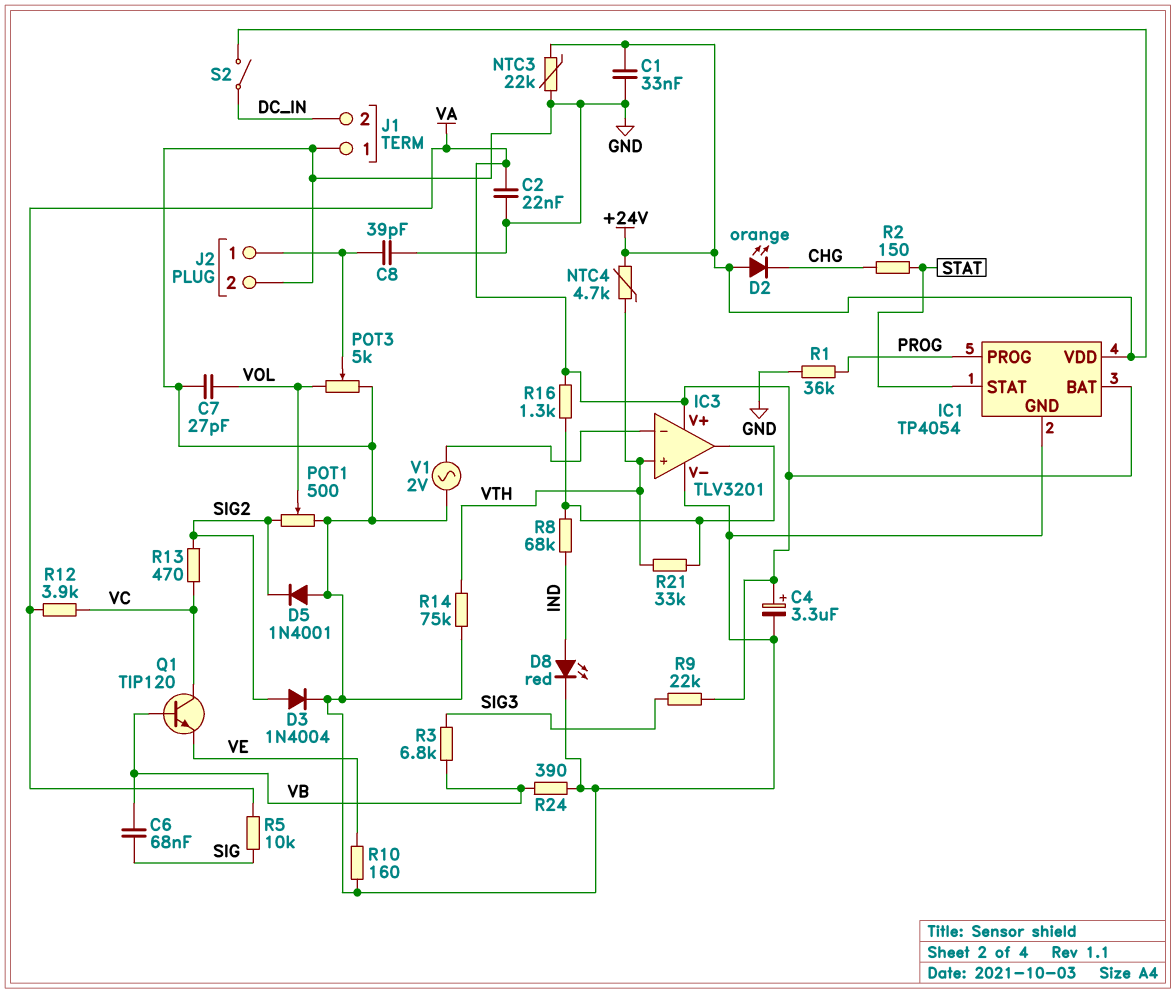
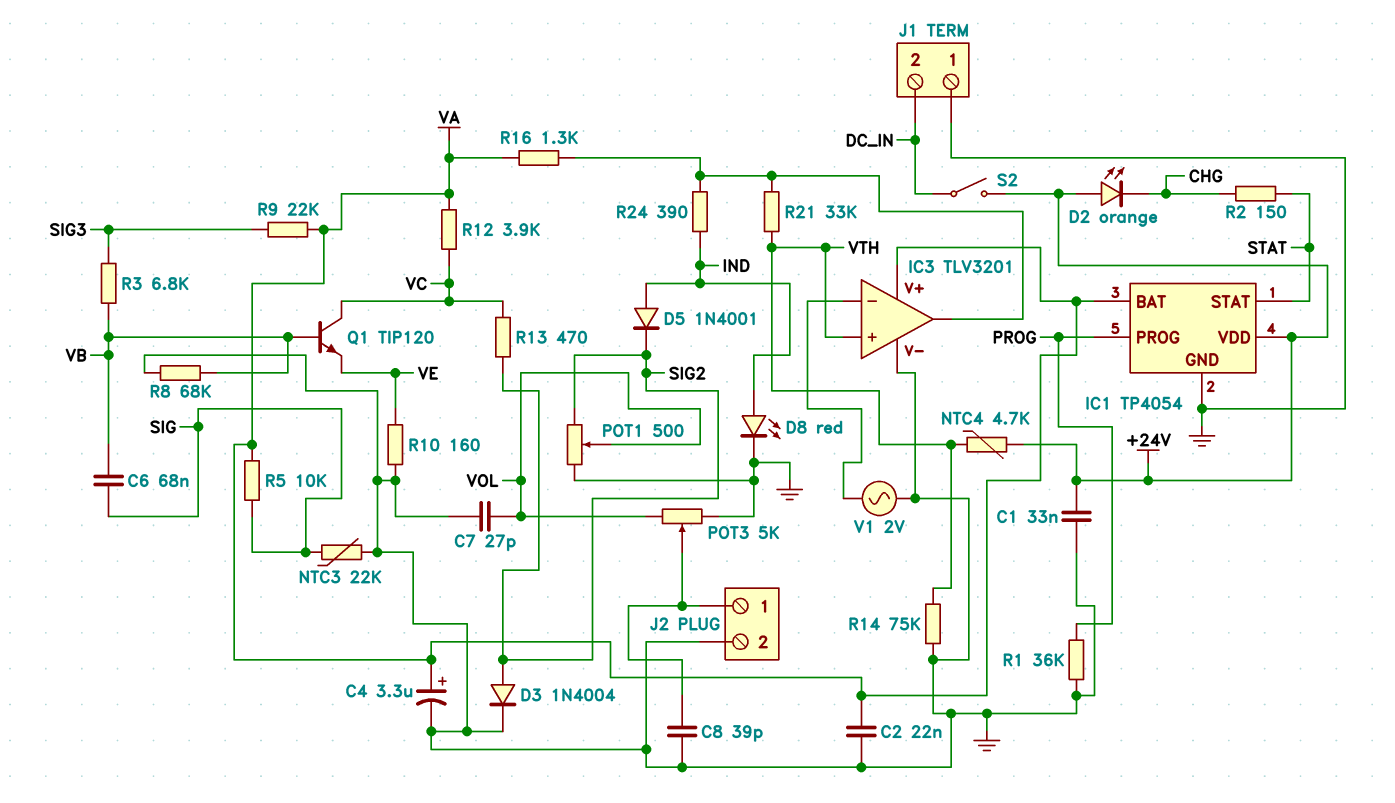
D5: diode 1N4001 (A GND, K SIG2) -> diode 1N4001 (A IND, K SIG2)
NTC3: 22k (+24V, GND) -> 22k (GND, SIG)
R8: 68k (IC3/out, IND) -> 68k (GND, VB)
R24: 390 (GND, VB) -> 390 (IC3/out, IND)

